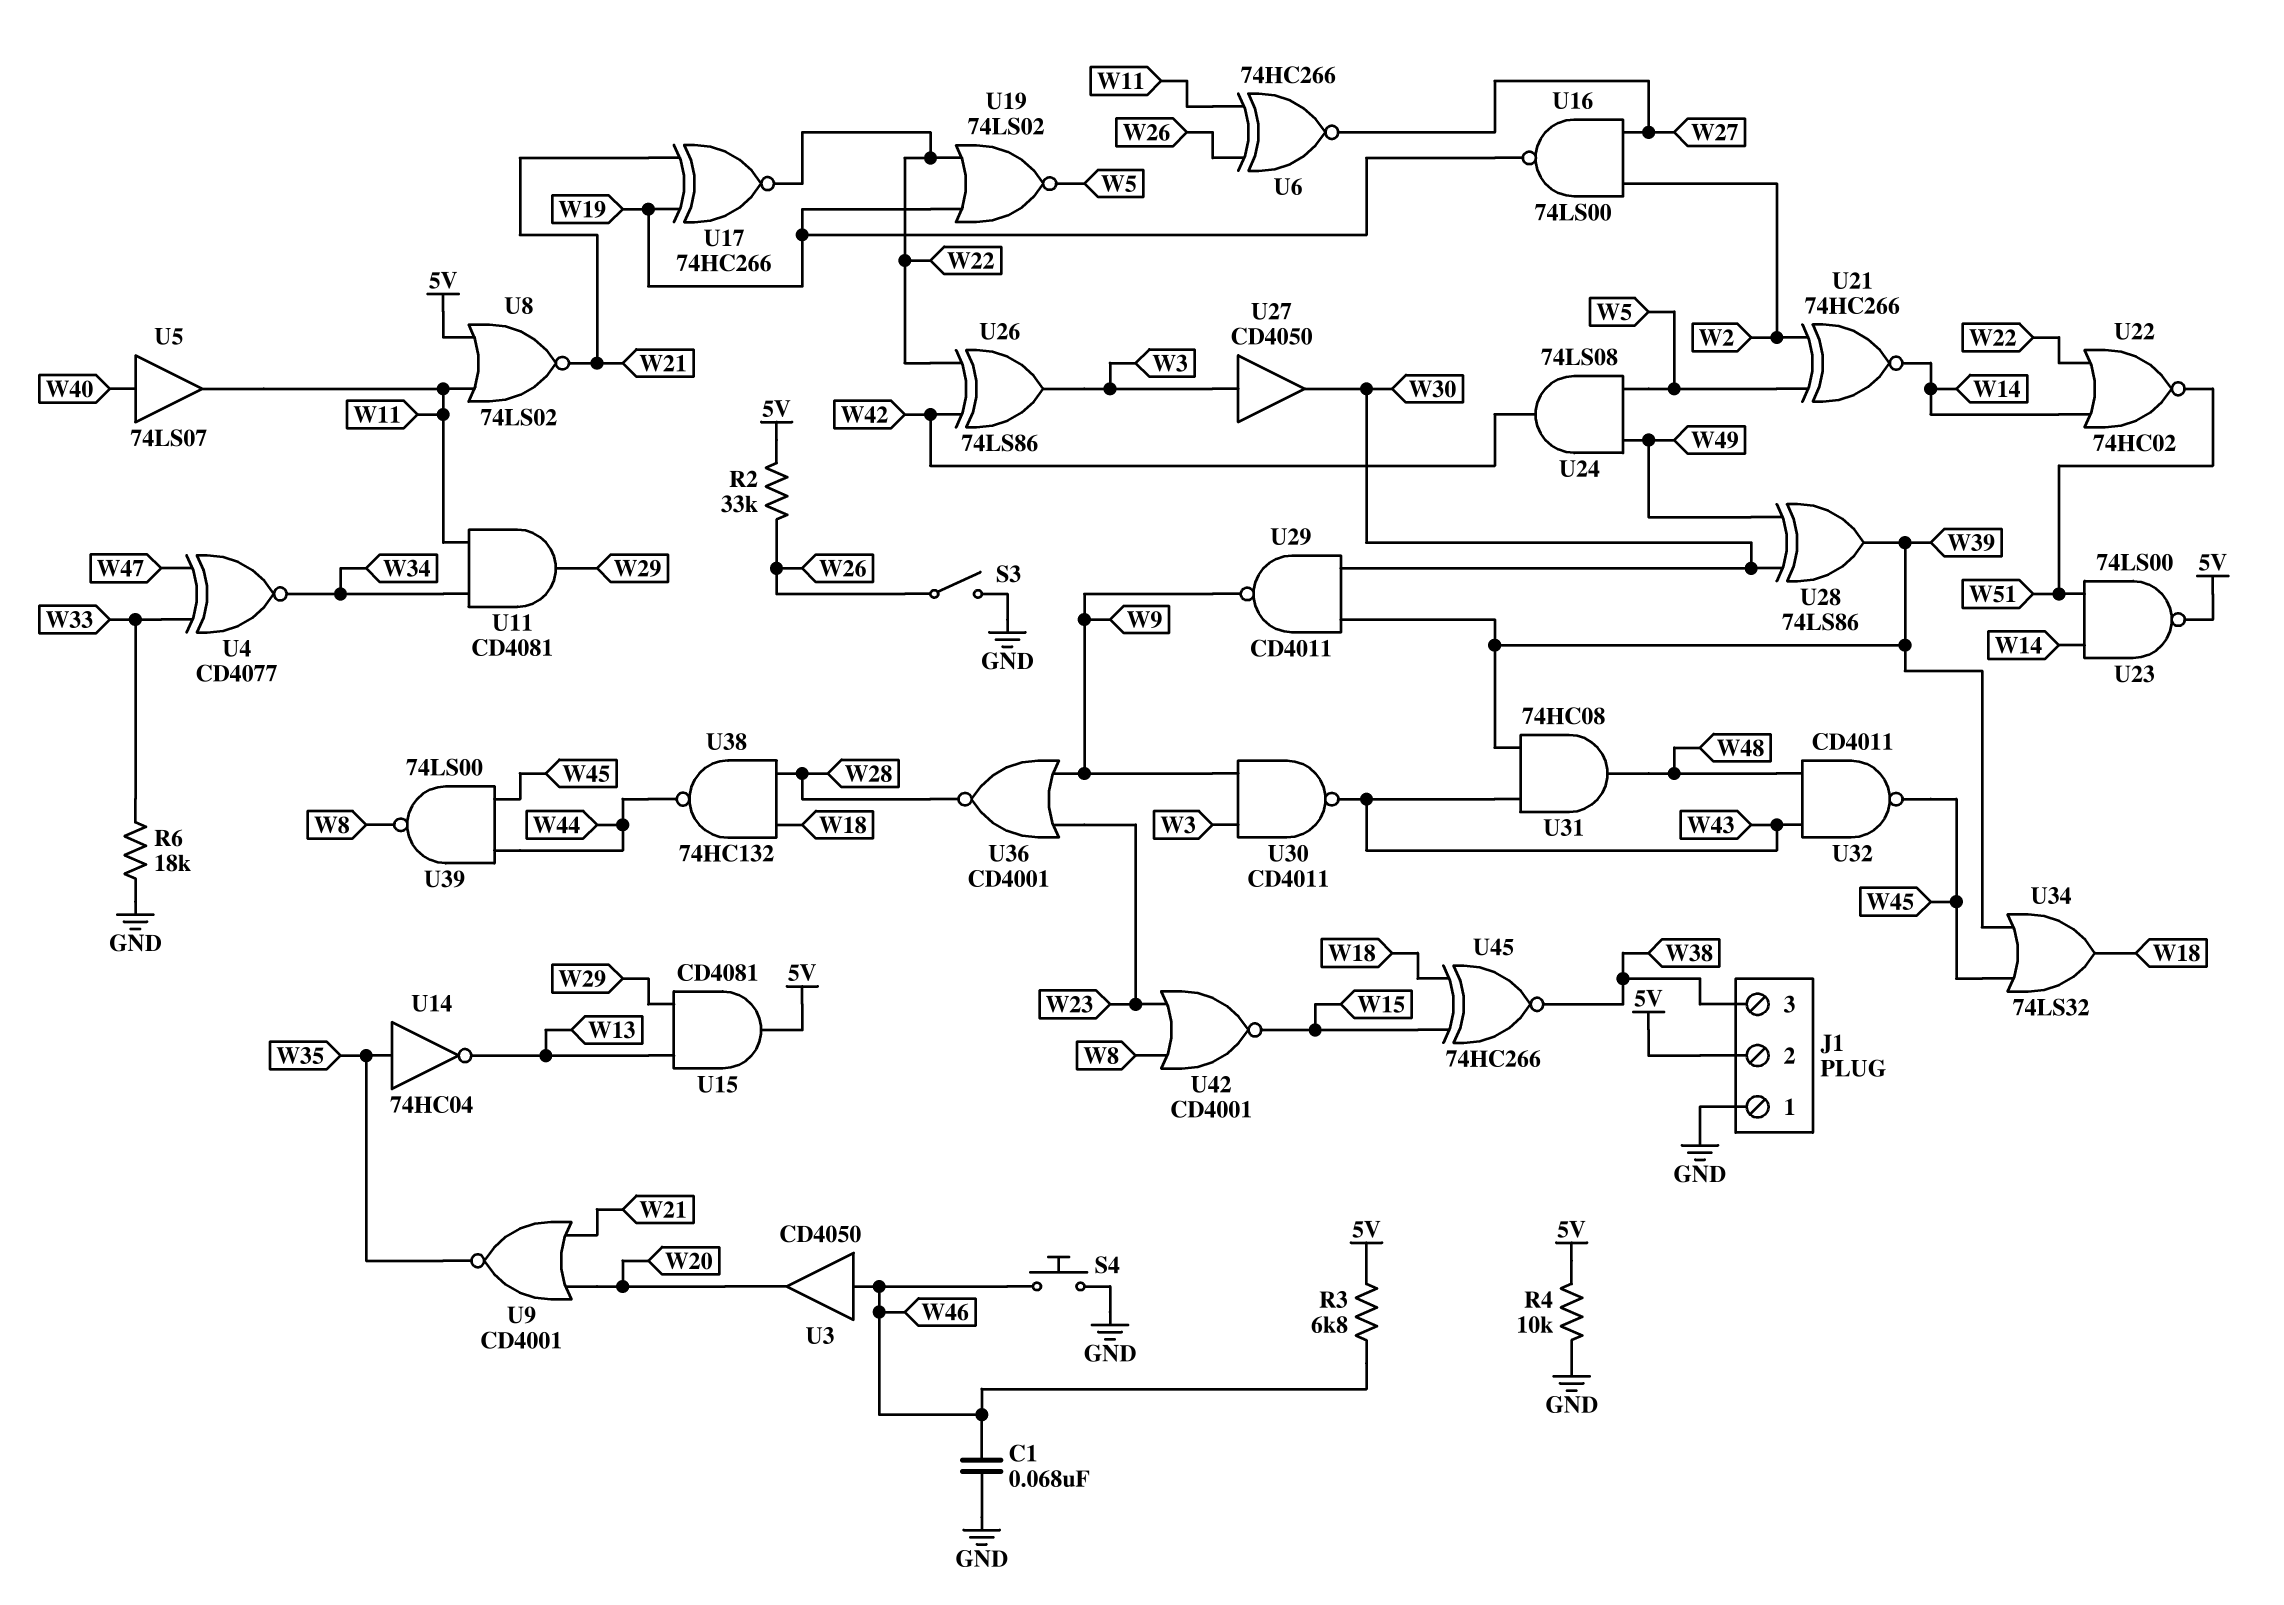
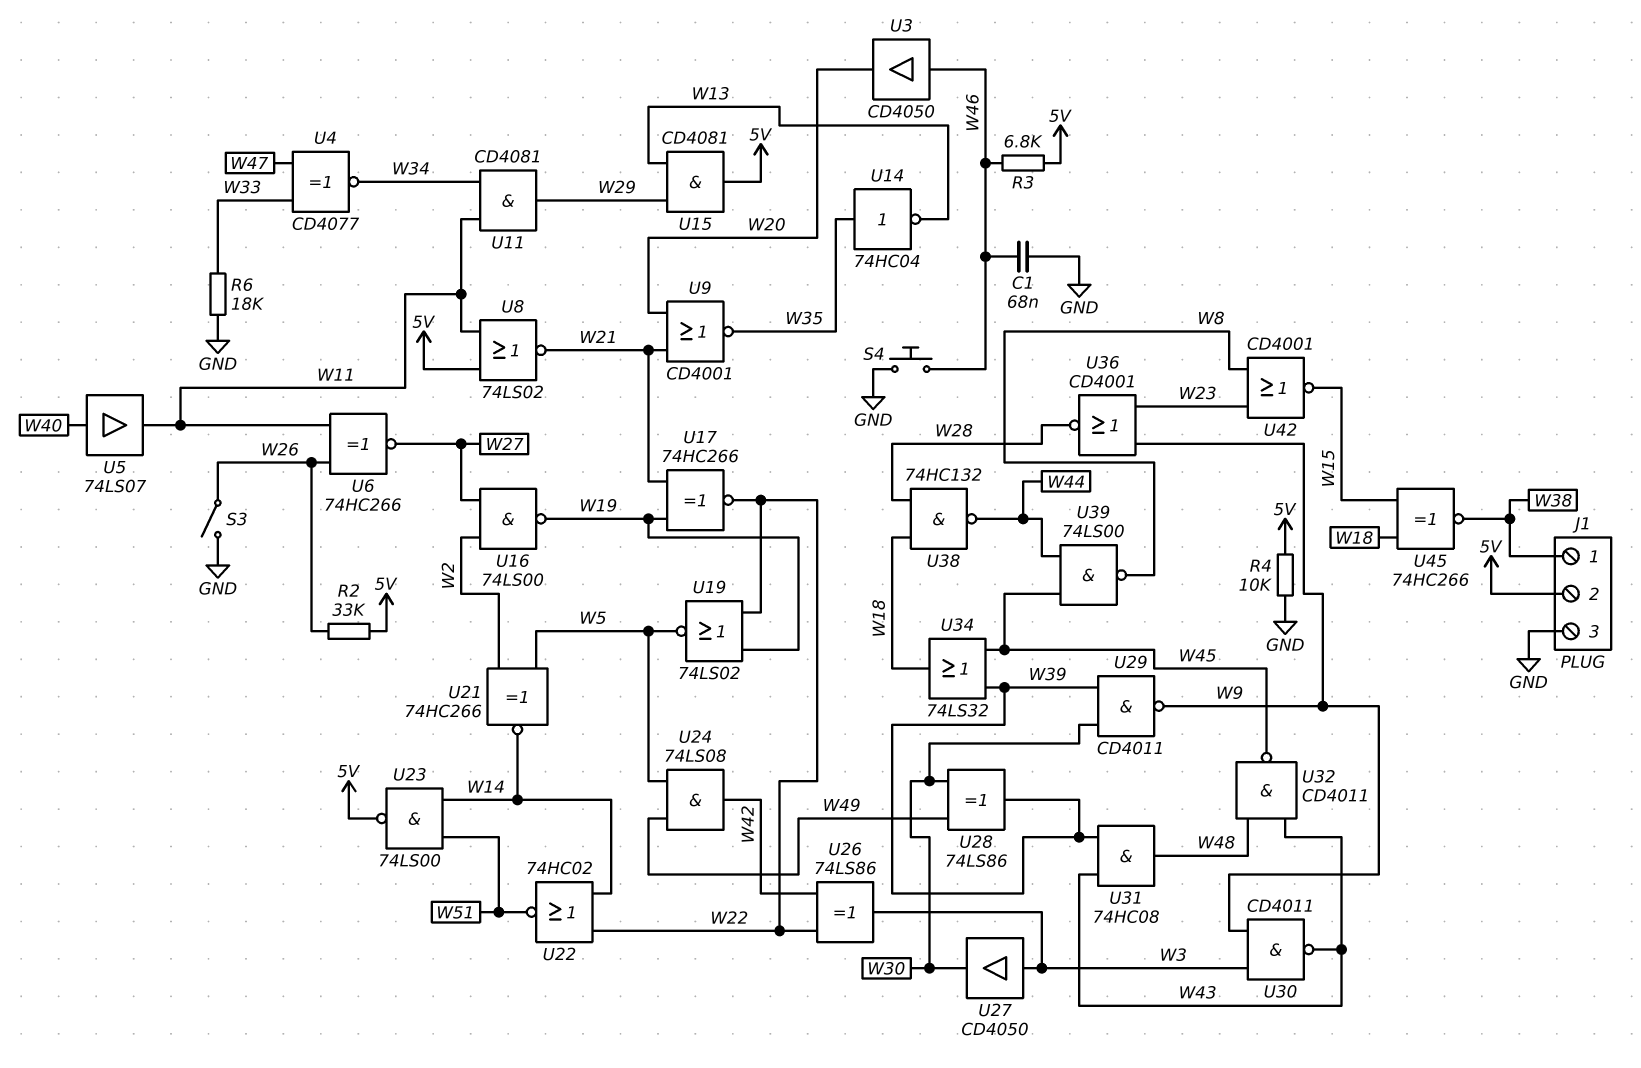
J1 pin 1: GND -> W38
J1 pin 3: W38 -> GND

